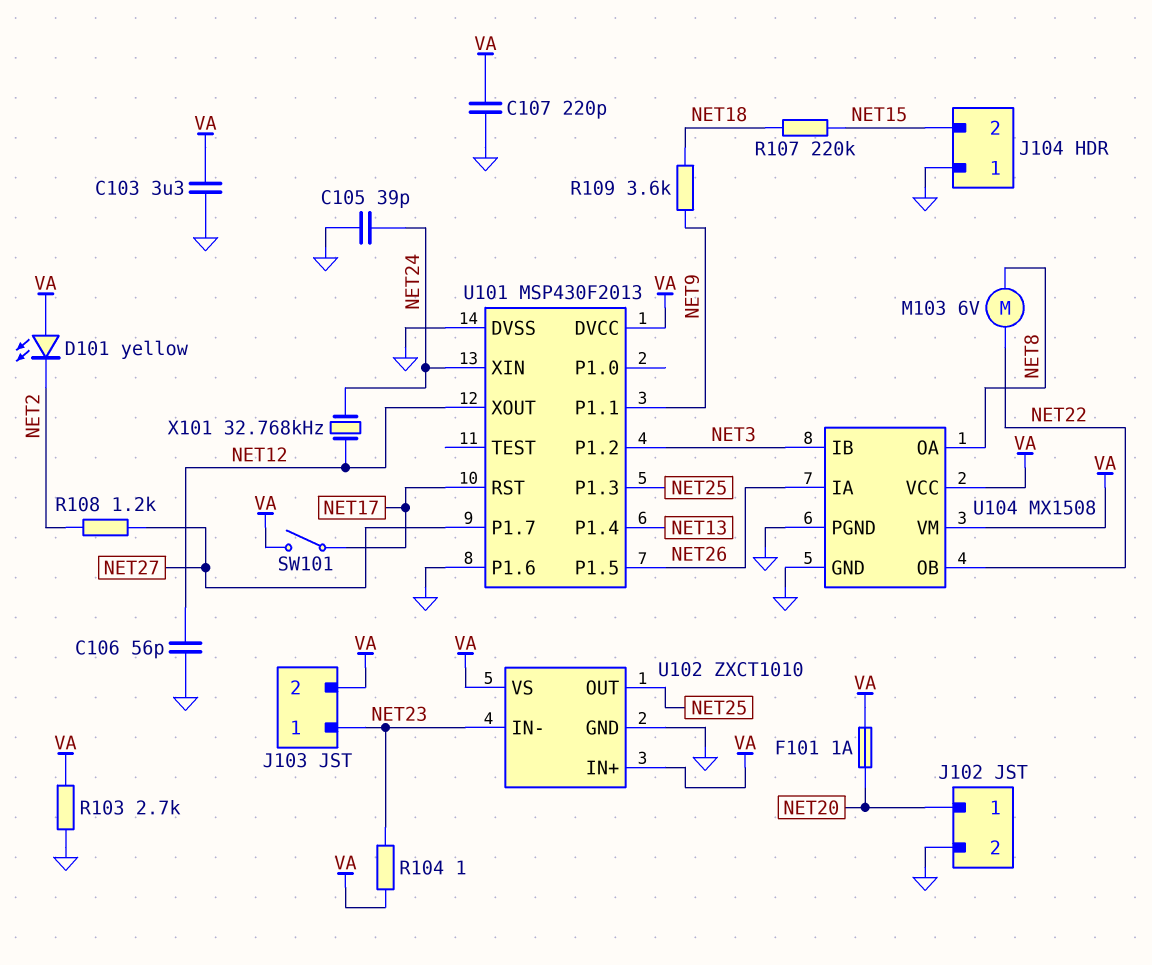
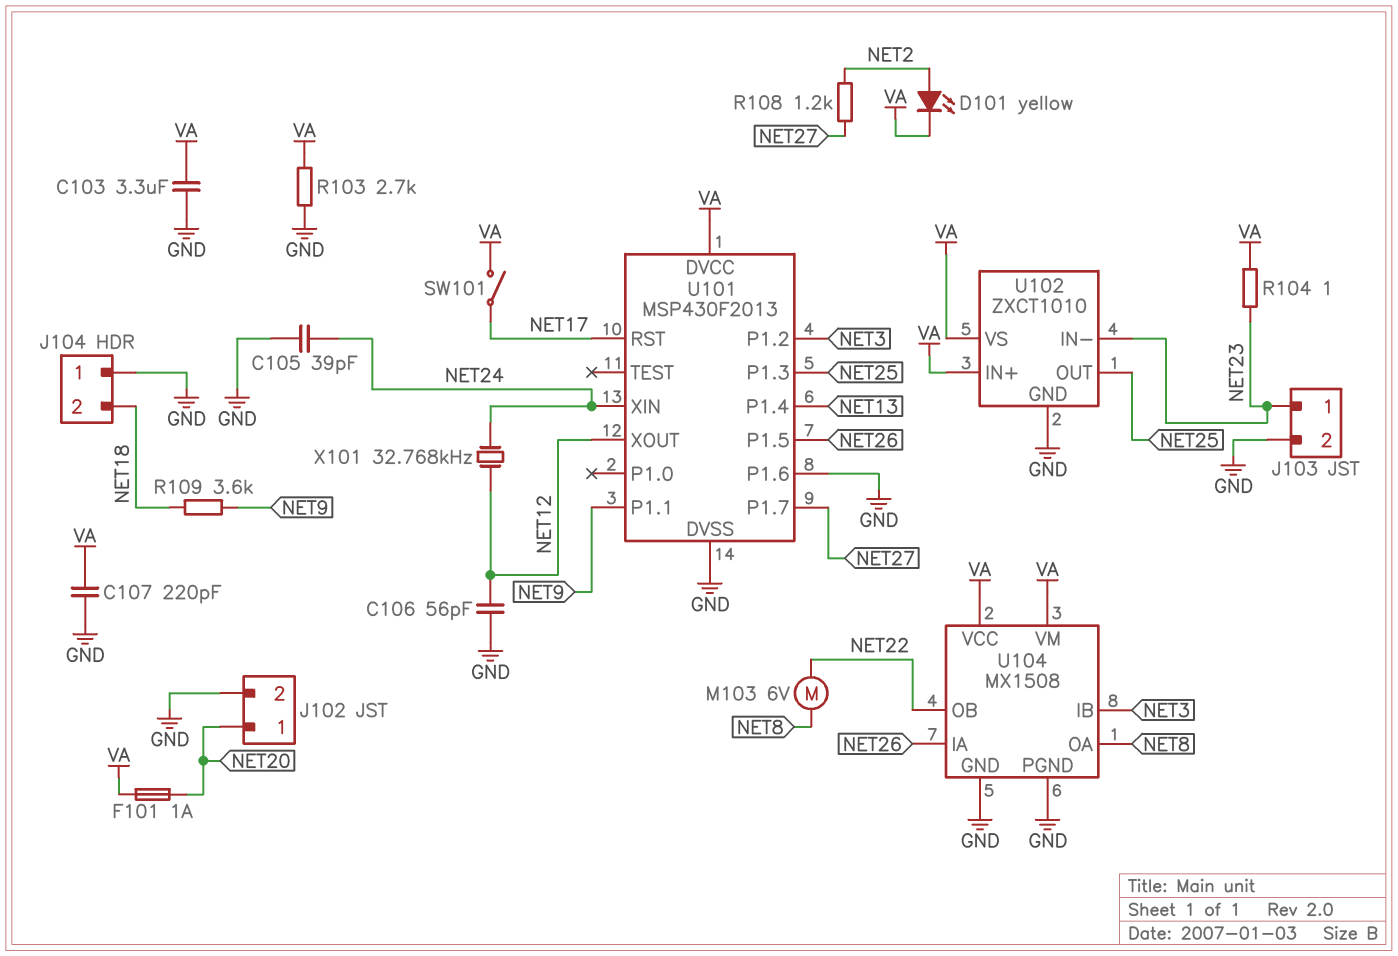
D101: LED yellow (A VA, K NET2) -> LED yellow (A NET2, K VA)
J103 pin 2: VA -> GND
J104 pin 2: NET15 -> NET18
R107: 220k (NET15, NET18) -> none

